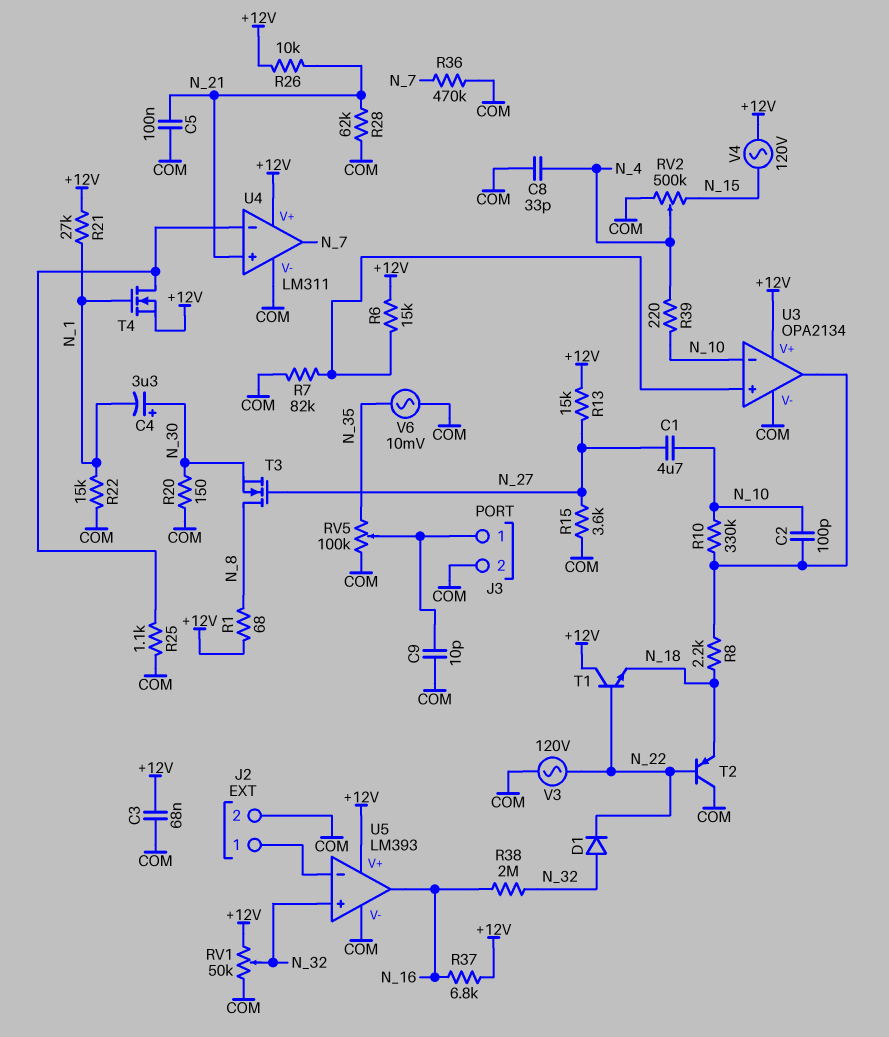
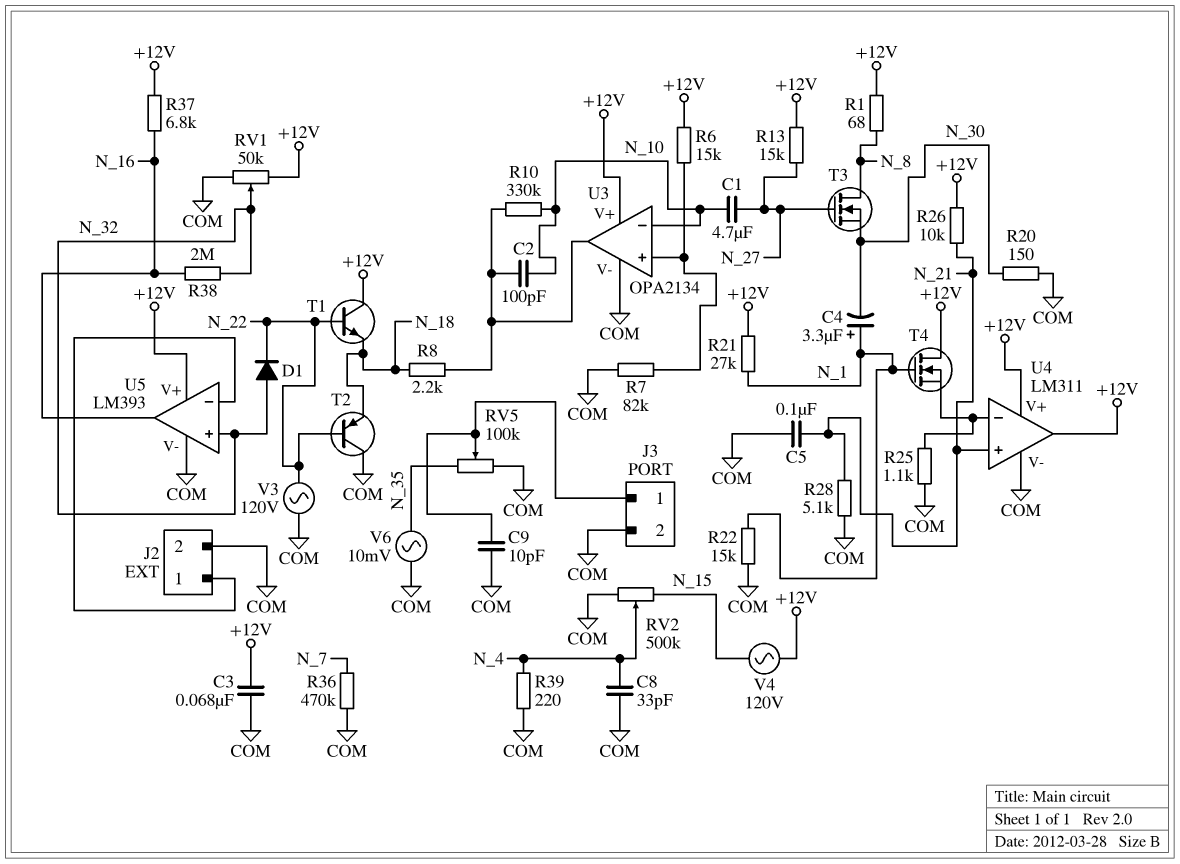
C4: 3.3uF (plus N_30, minus N_1) -> 3.3uF (plus N_1, minus N_30)
R15: 3.6k (COM, N_27) -> none
R28: 62k (COM, N_21) -> 5.1k (COM, N_21)
R39: 220 (N_4, N_10) -> 220 (COM, N_4)
T4: NMOS (G N_1, D U4/in-, S +12V) -> NMOS (G N_1, D +12V, S U4/in-)
U4 pin out: N_7 -> +12V

